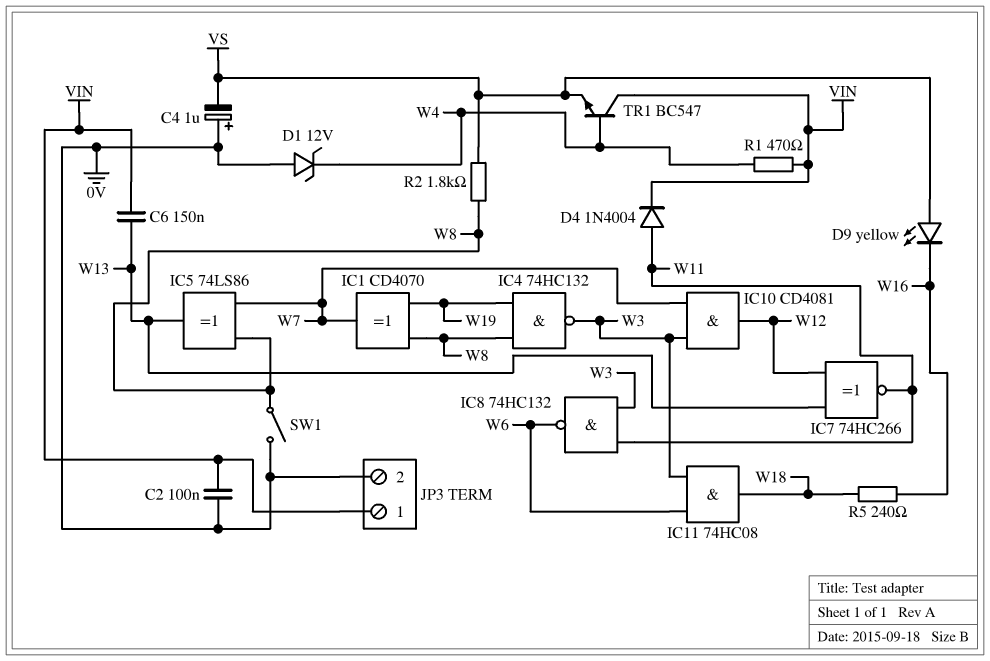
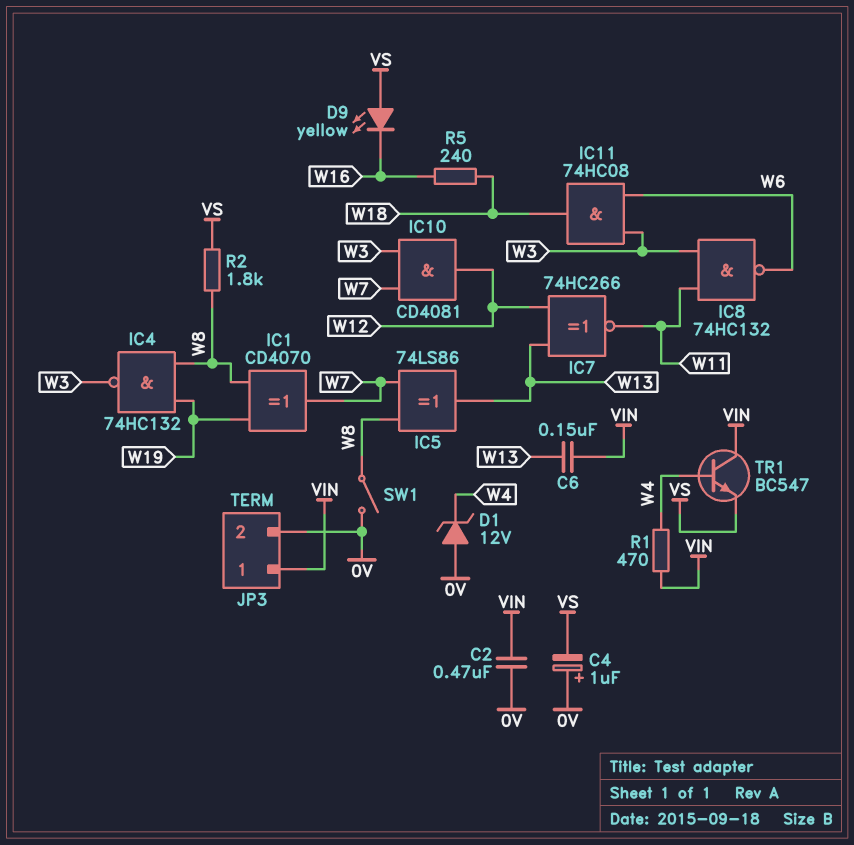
C2: 100nF (0V, VIN) -> 470nF (0V, VIN)
D4: diode 1N4004 (A W11, K VIN) -> none

